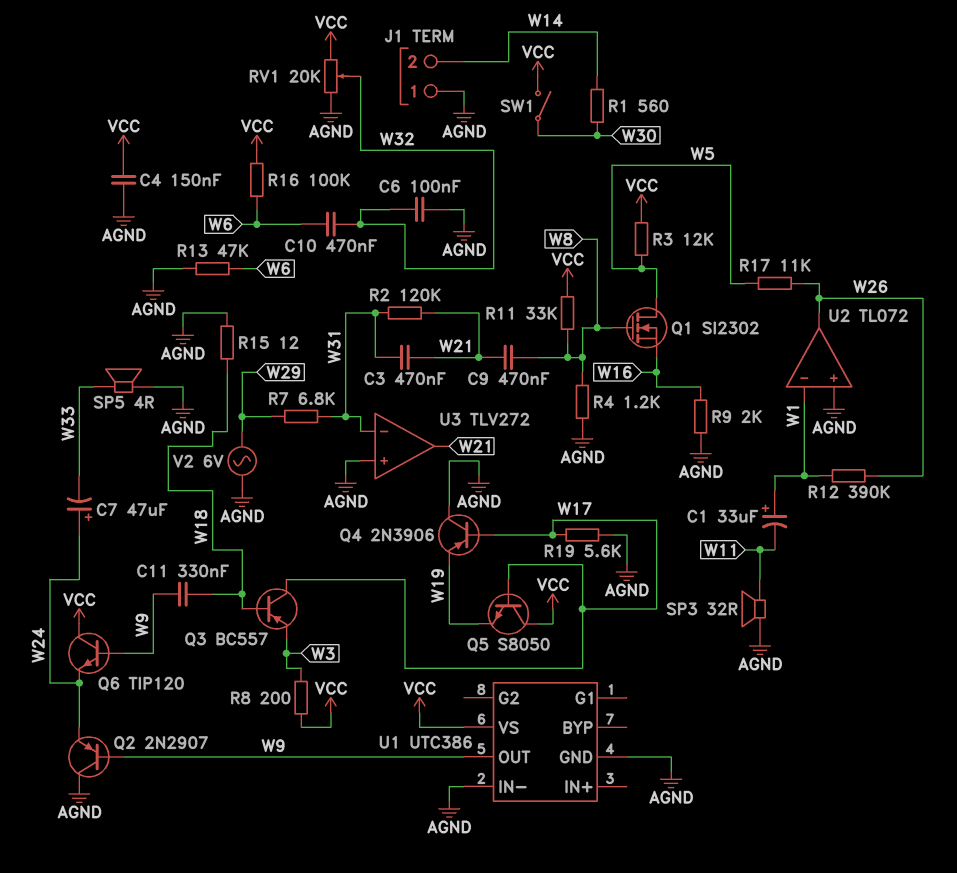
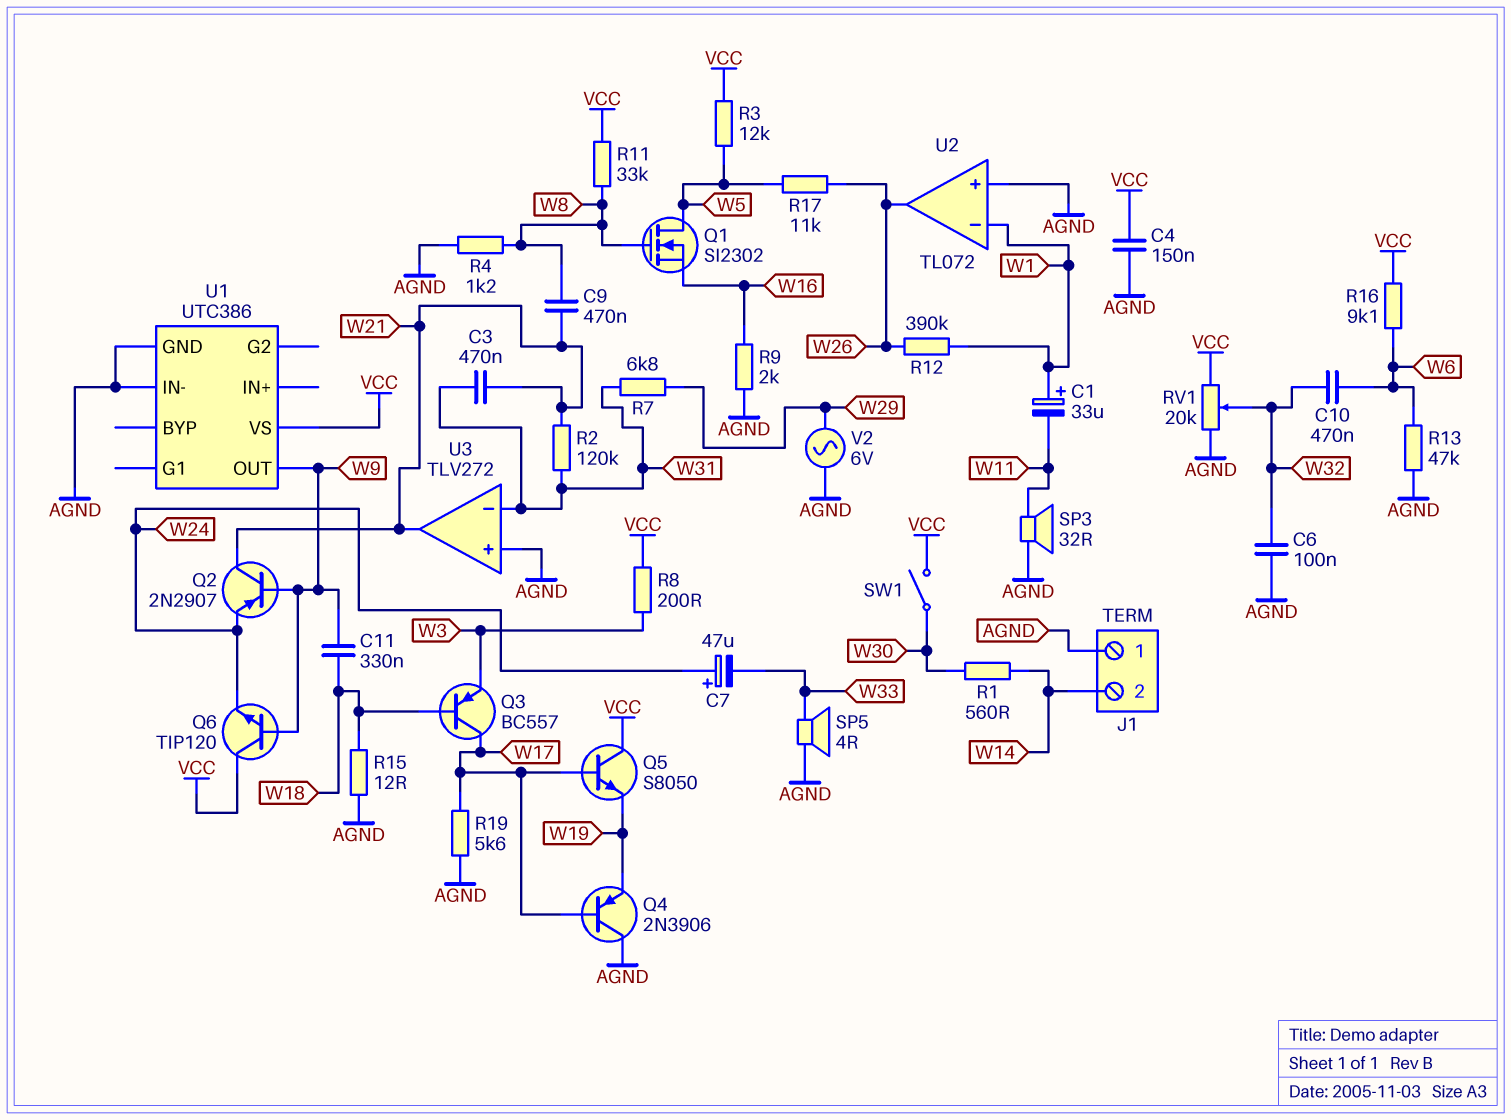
Q2: PNP 2N2907 (B W9, C AGND, E W24) -> PNP 2N2907 (B W9, C W21, E W24)
R16: 100k (VCC, W6) -> 9.1k (VCC, W6)

